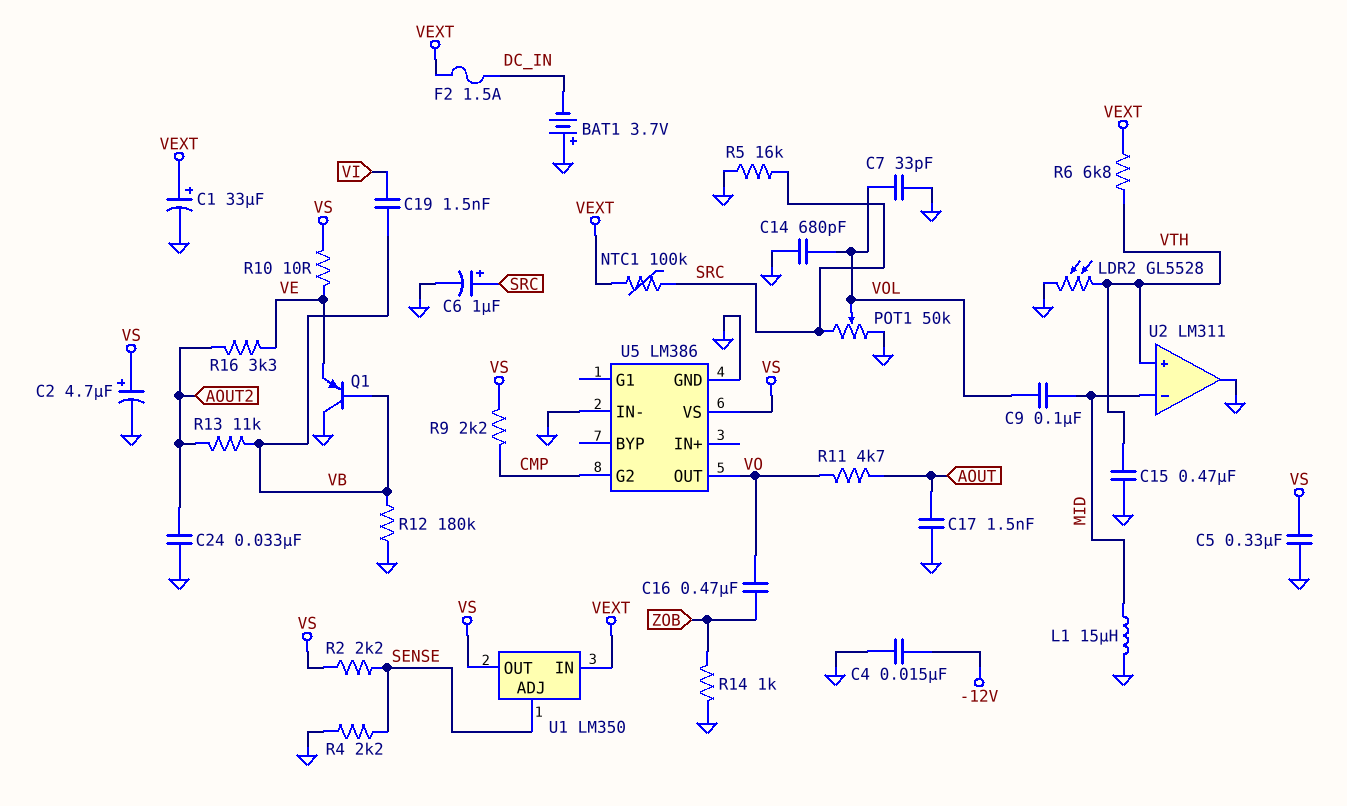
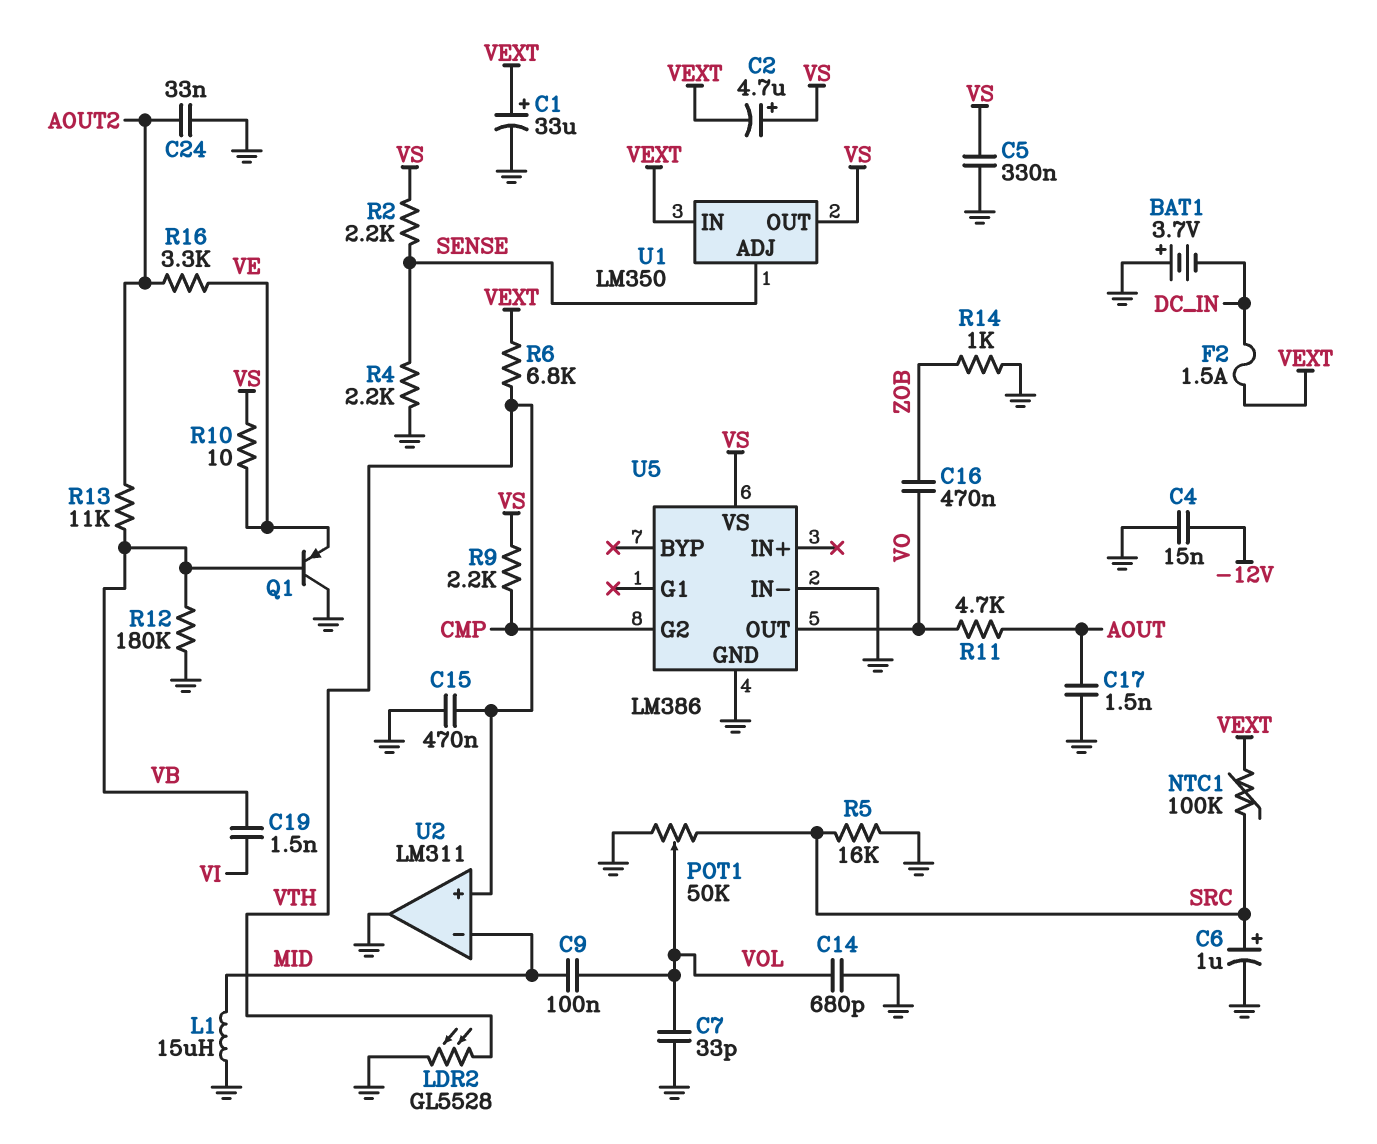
C2: 4.7uF (plus VS, minus GND) -> 4.7uF (plus VS, minus VEXT)

